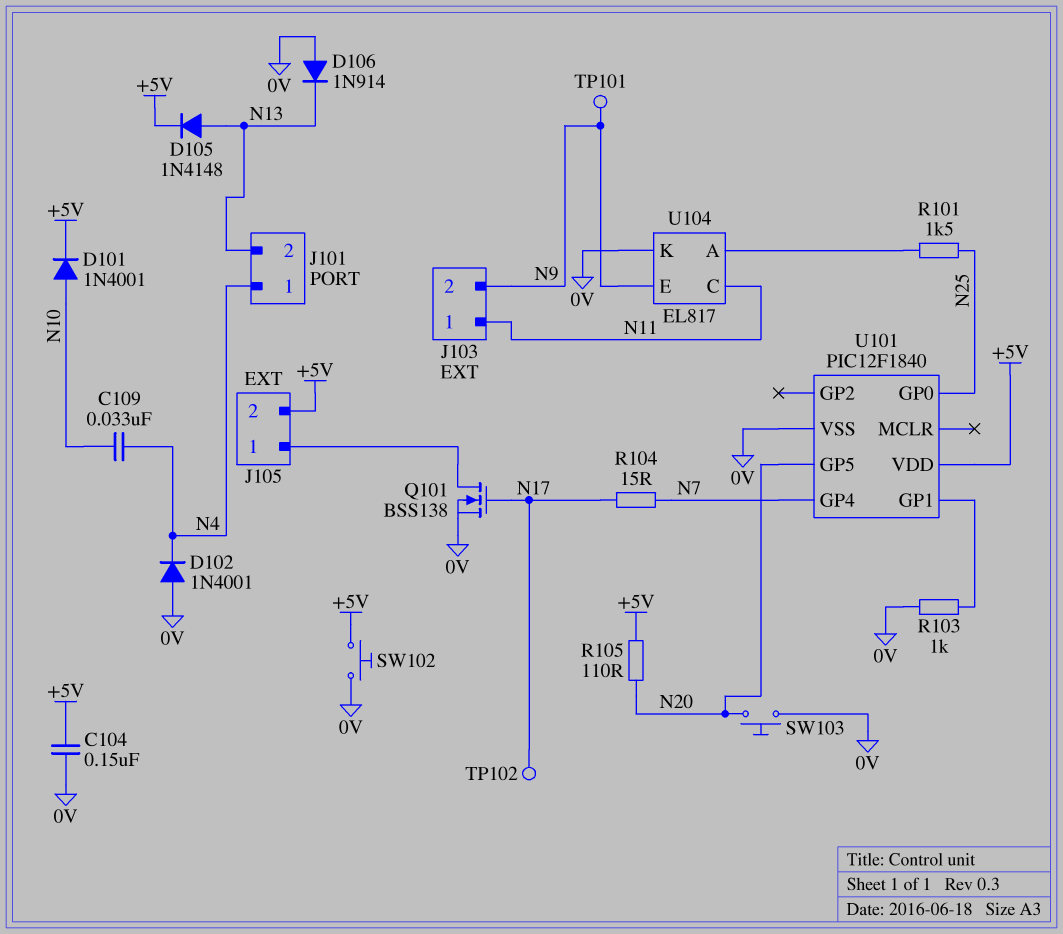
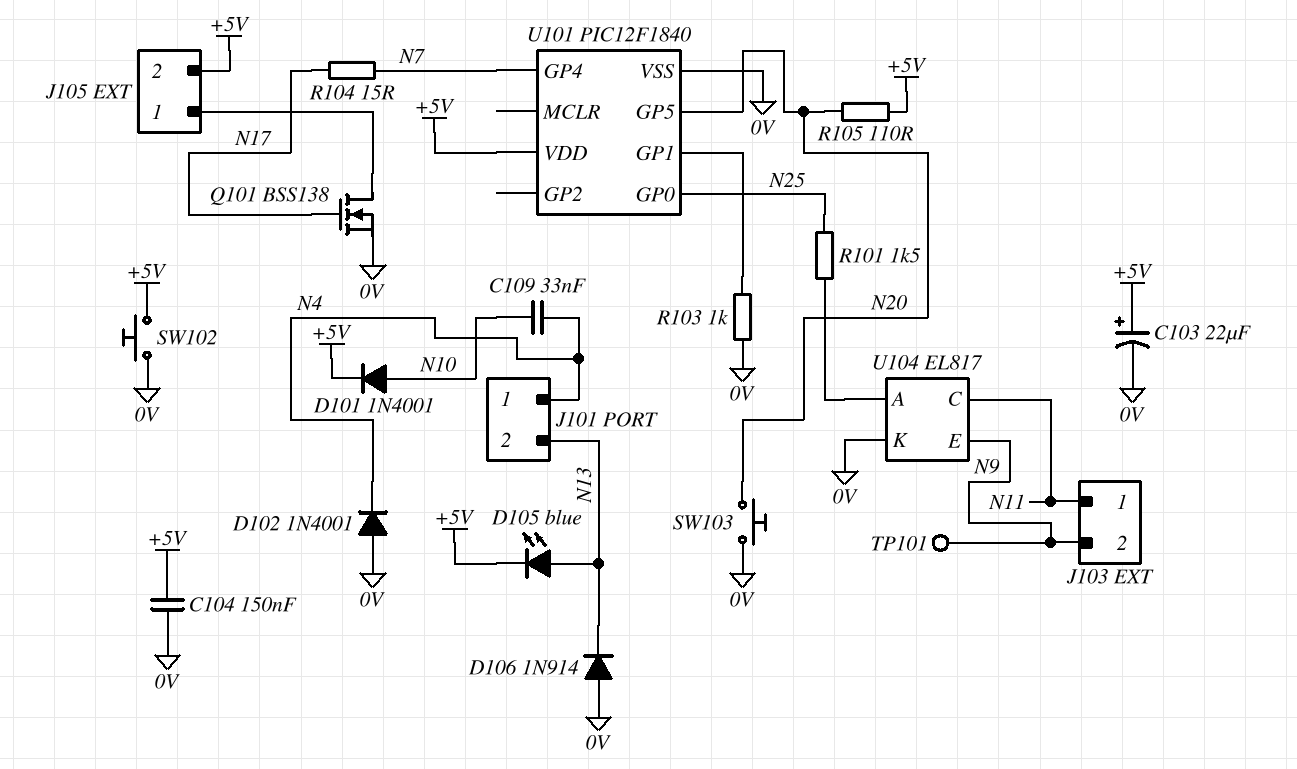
C103: none -> 22uF (plus +5V, minus 0V)
D105: diode 1N4148 (A N13, K +5V) -> LED blue (A N13, K +5V)
TP102: test point (N17) -> none

